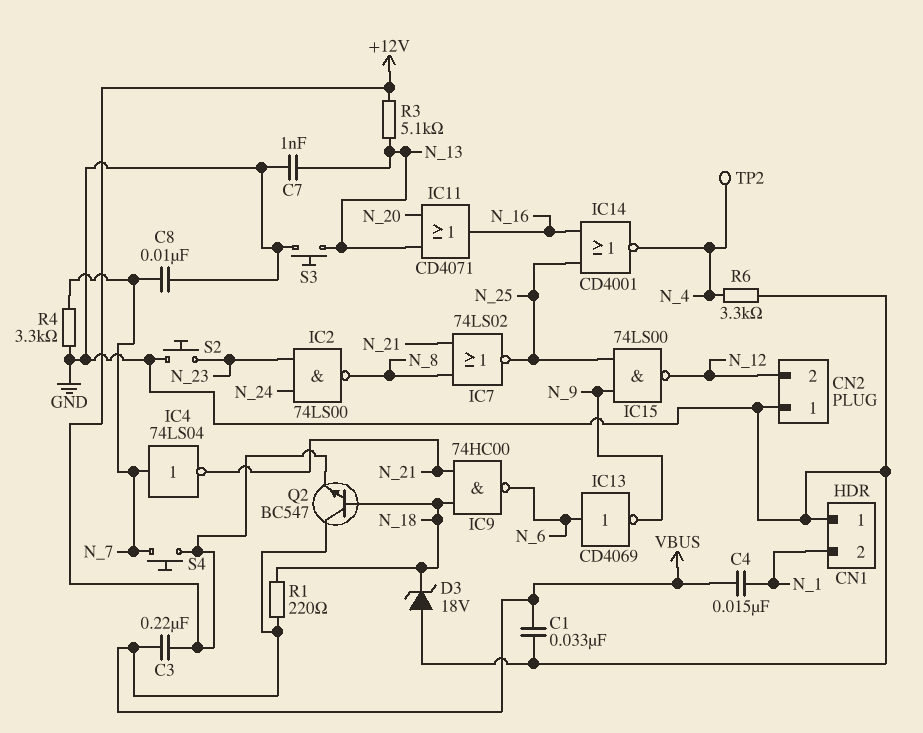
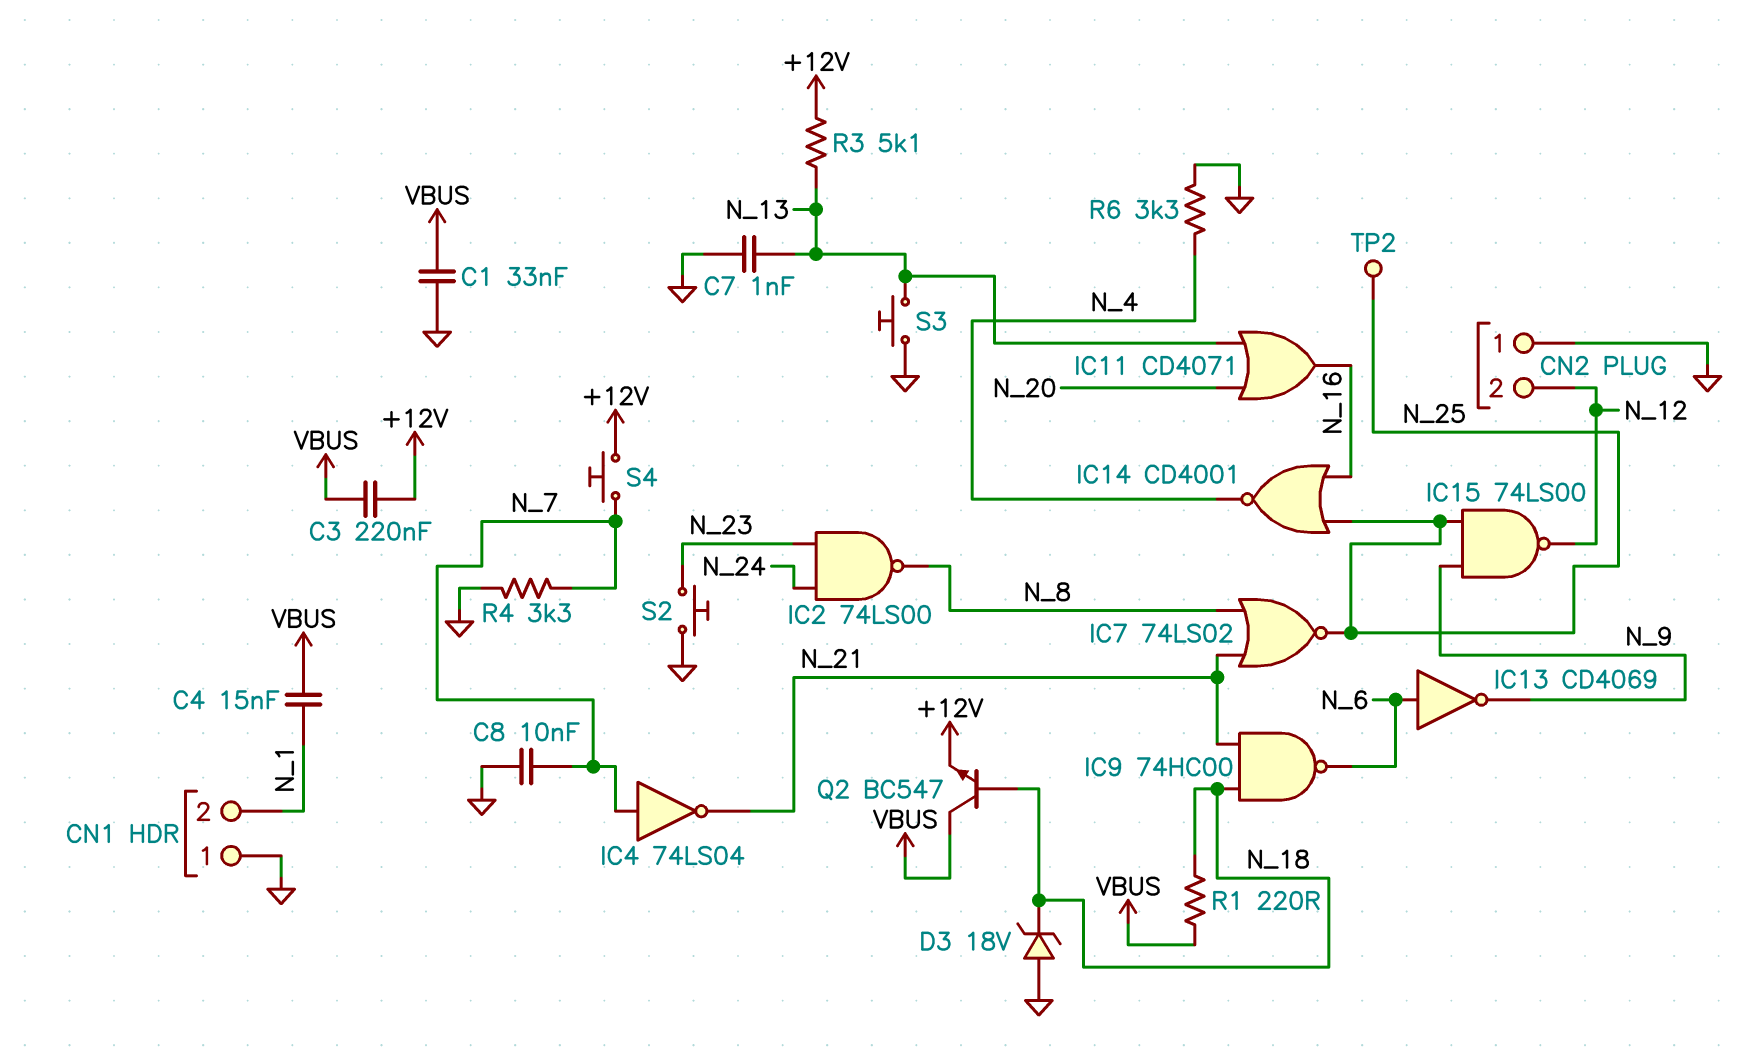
TP2: test point (N_4) -> test point (N_25)

